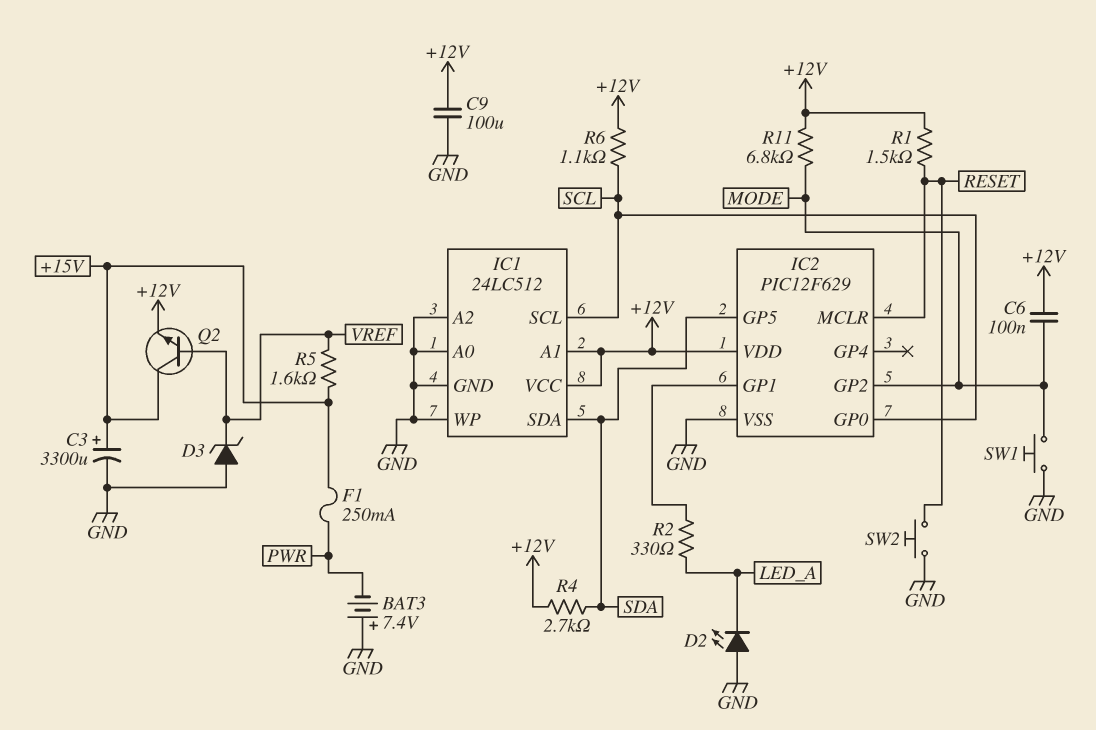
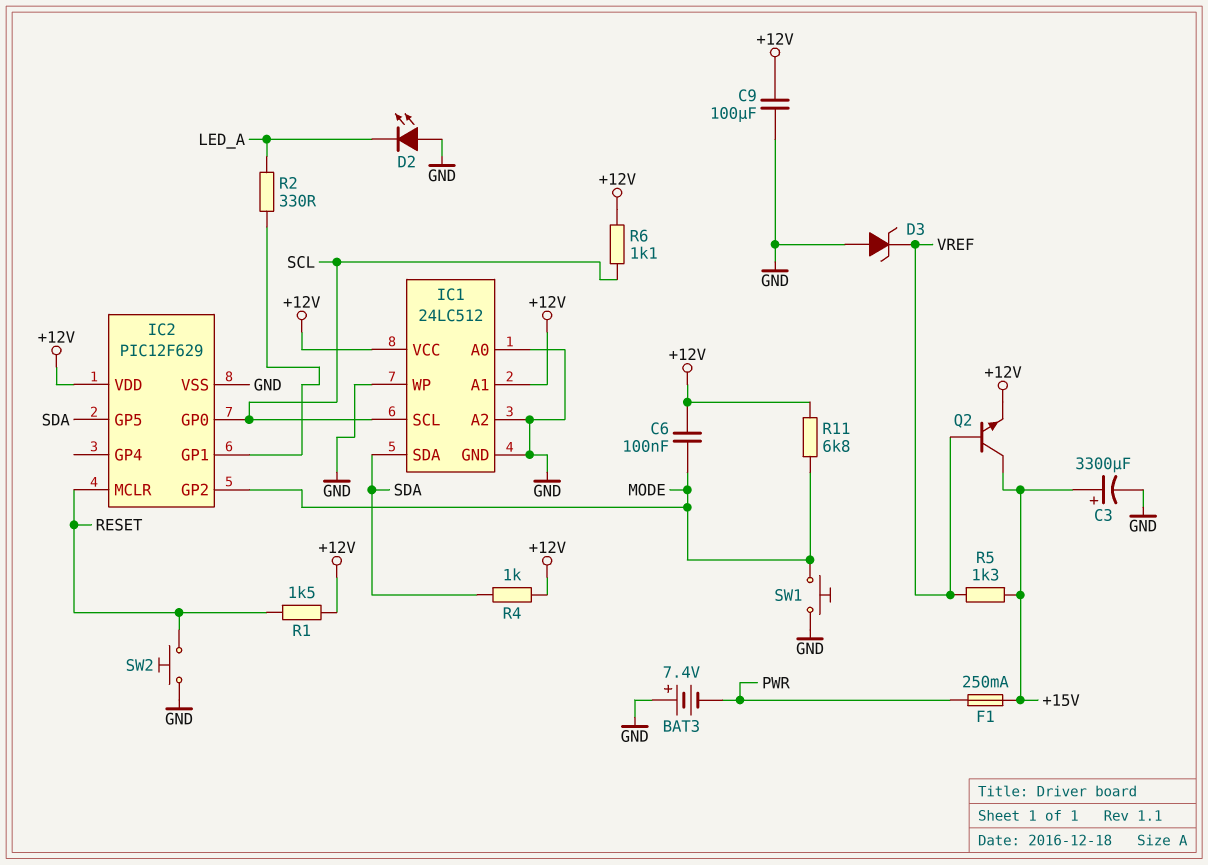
R4: 2.7k (+12V, SDA) -> 1k (+12V, SDA)
R5: 1.6k (+15V, VREF) -> 1.3k (+15V, VREF)

